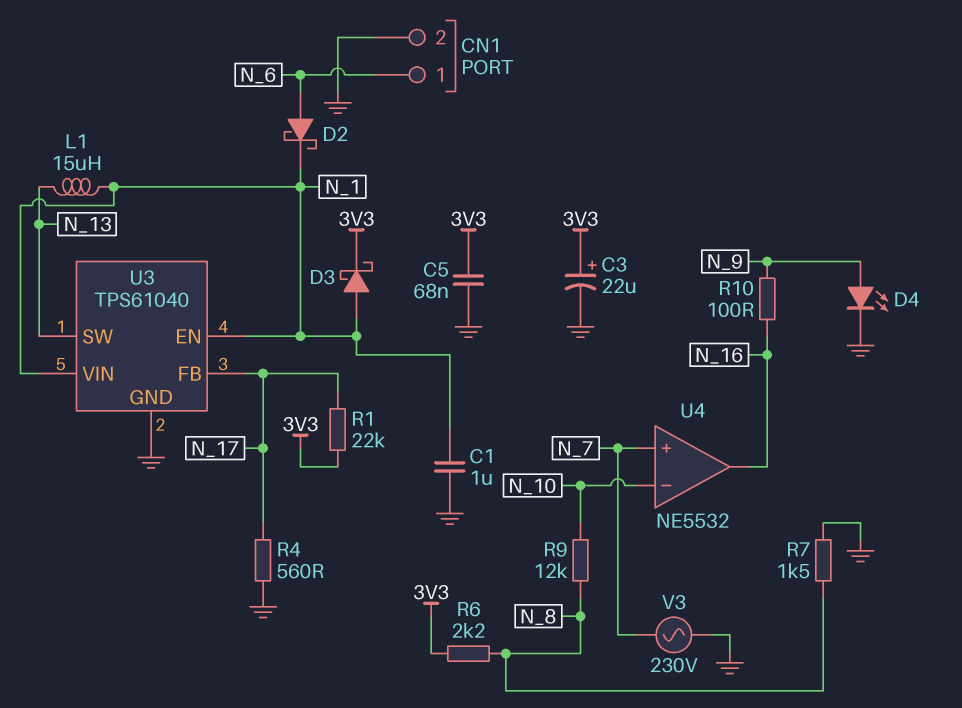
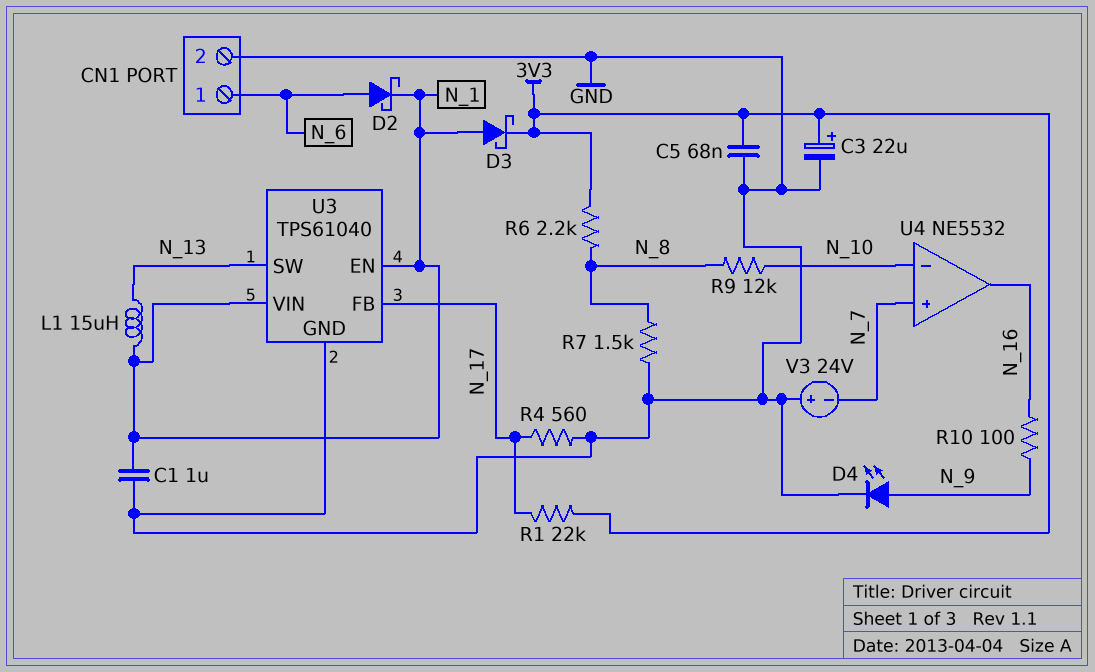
V3: AC 230V (GND, N_7) -> 24V (plus GND, minus N_7)

